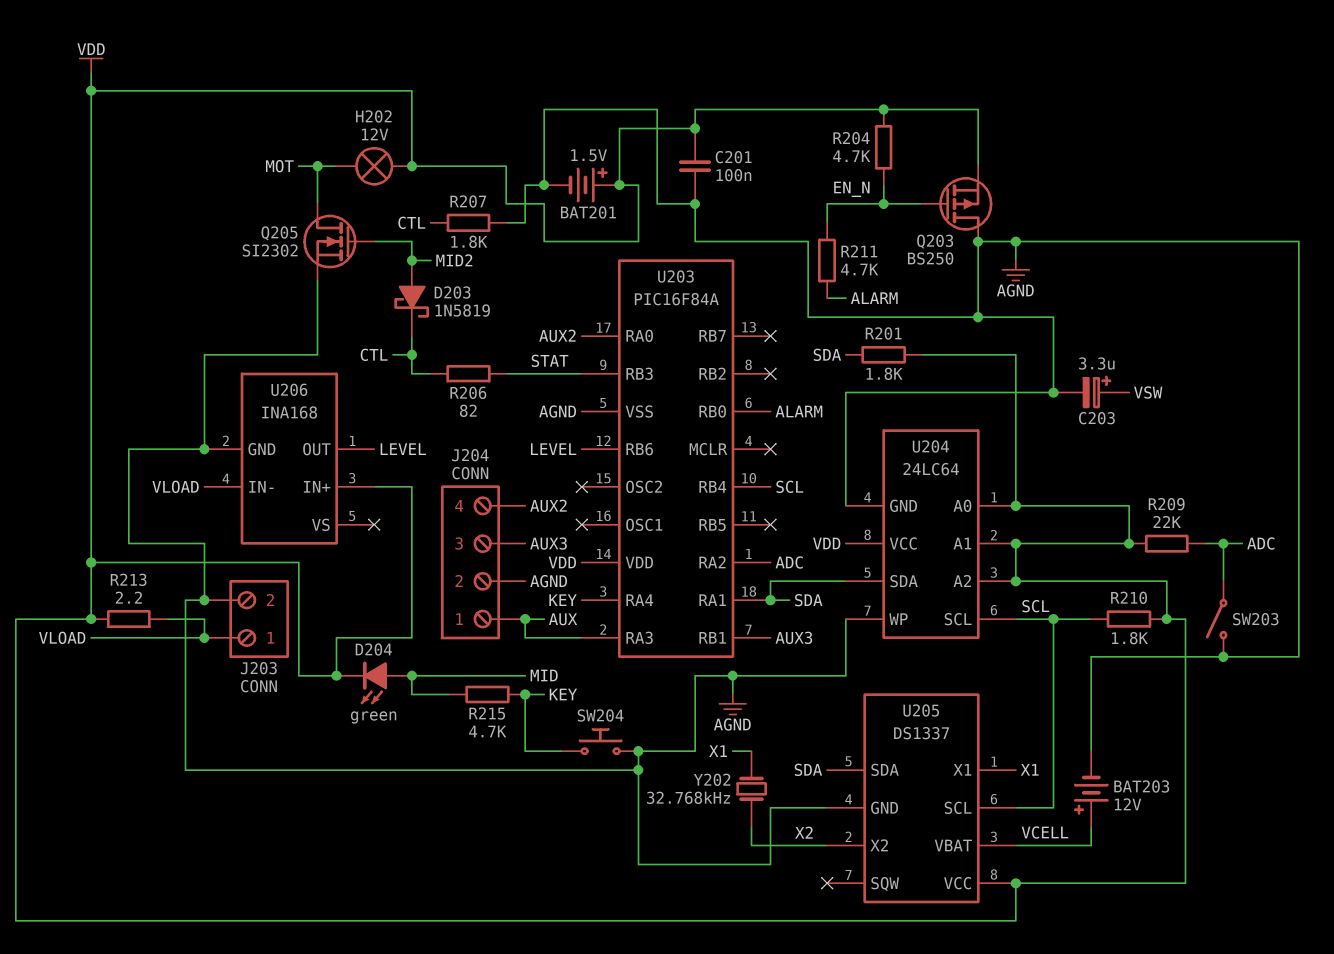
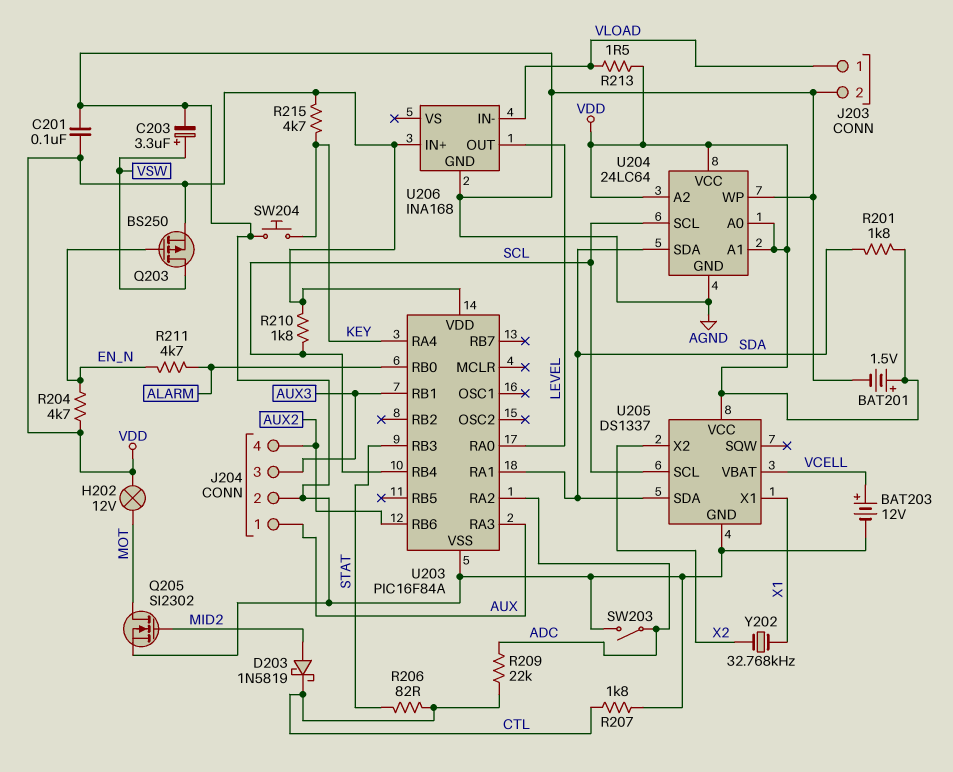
D204: LED green (A MID, K VDD) -> none
Q203: PMOS BS250 (G EN_N, D AGND, S VDD) -> PMOS BS250 (G EN_N, D VSW, S VDD)
R209: 22k (ADC, VDD) -> 22k (ADC, CTL)
R213: 2.2 (VDD, VLOAD) -> 1.5 (VDD, VLOAD)
R215: 4.7k (KEY, MID) -> 4.7k (KEY, VDD)
U203 pin RA0: AUX2 -> LEVEL
U203 pin RB6: LEVEL -> AUX2

